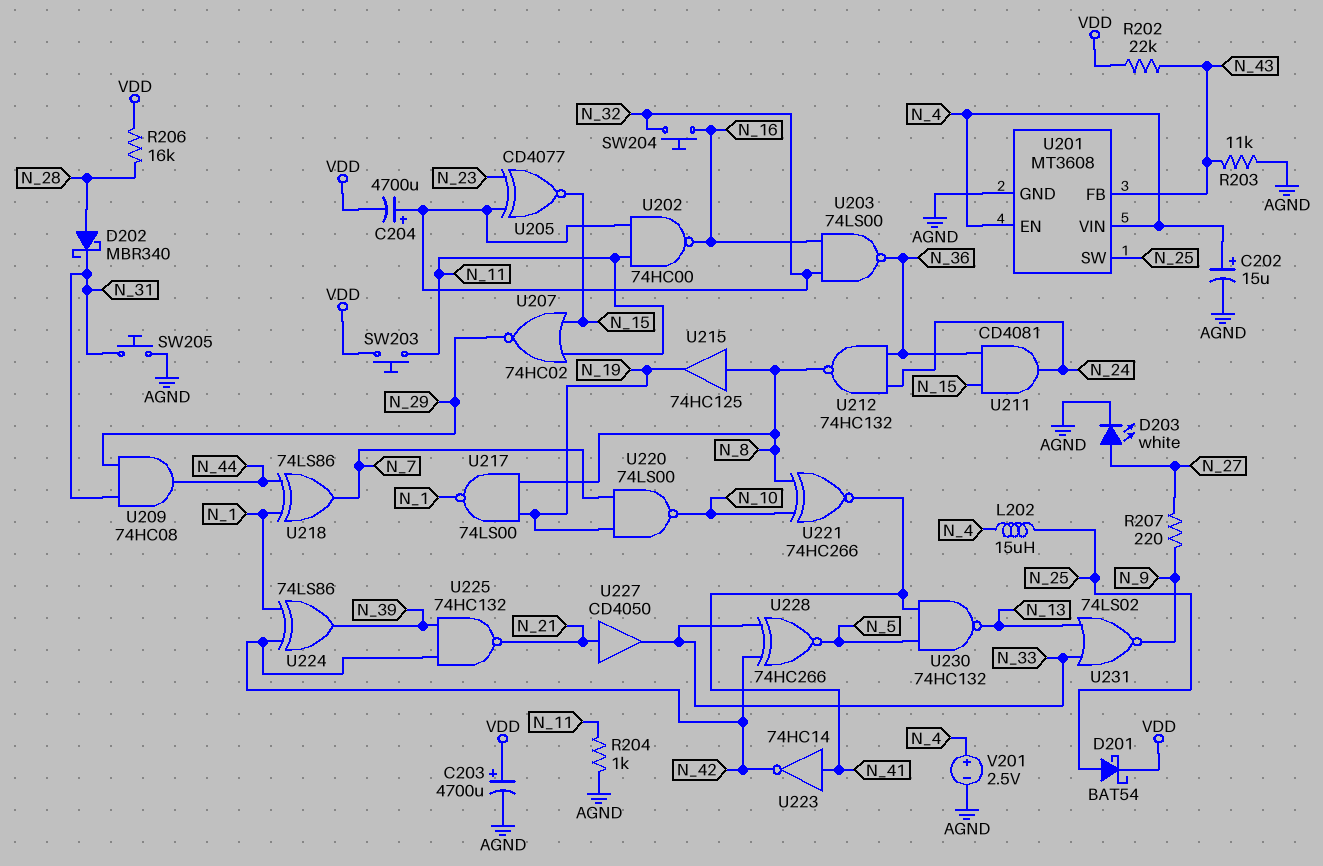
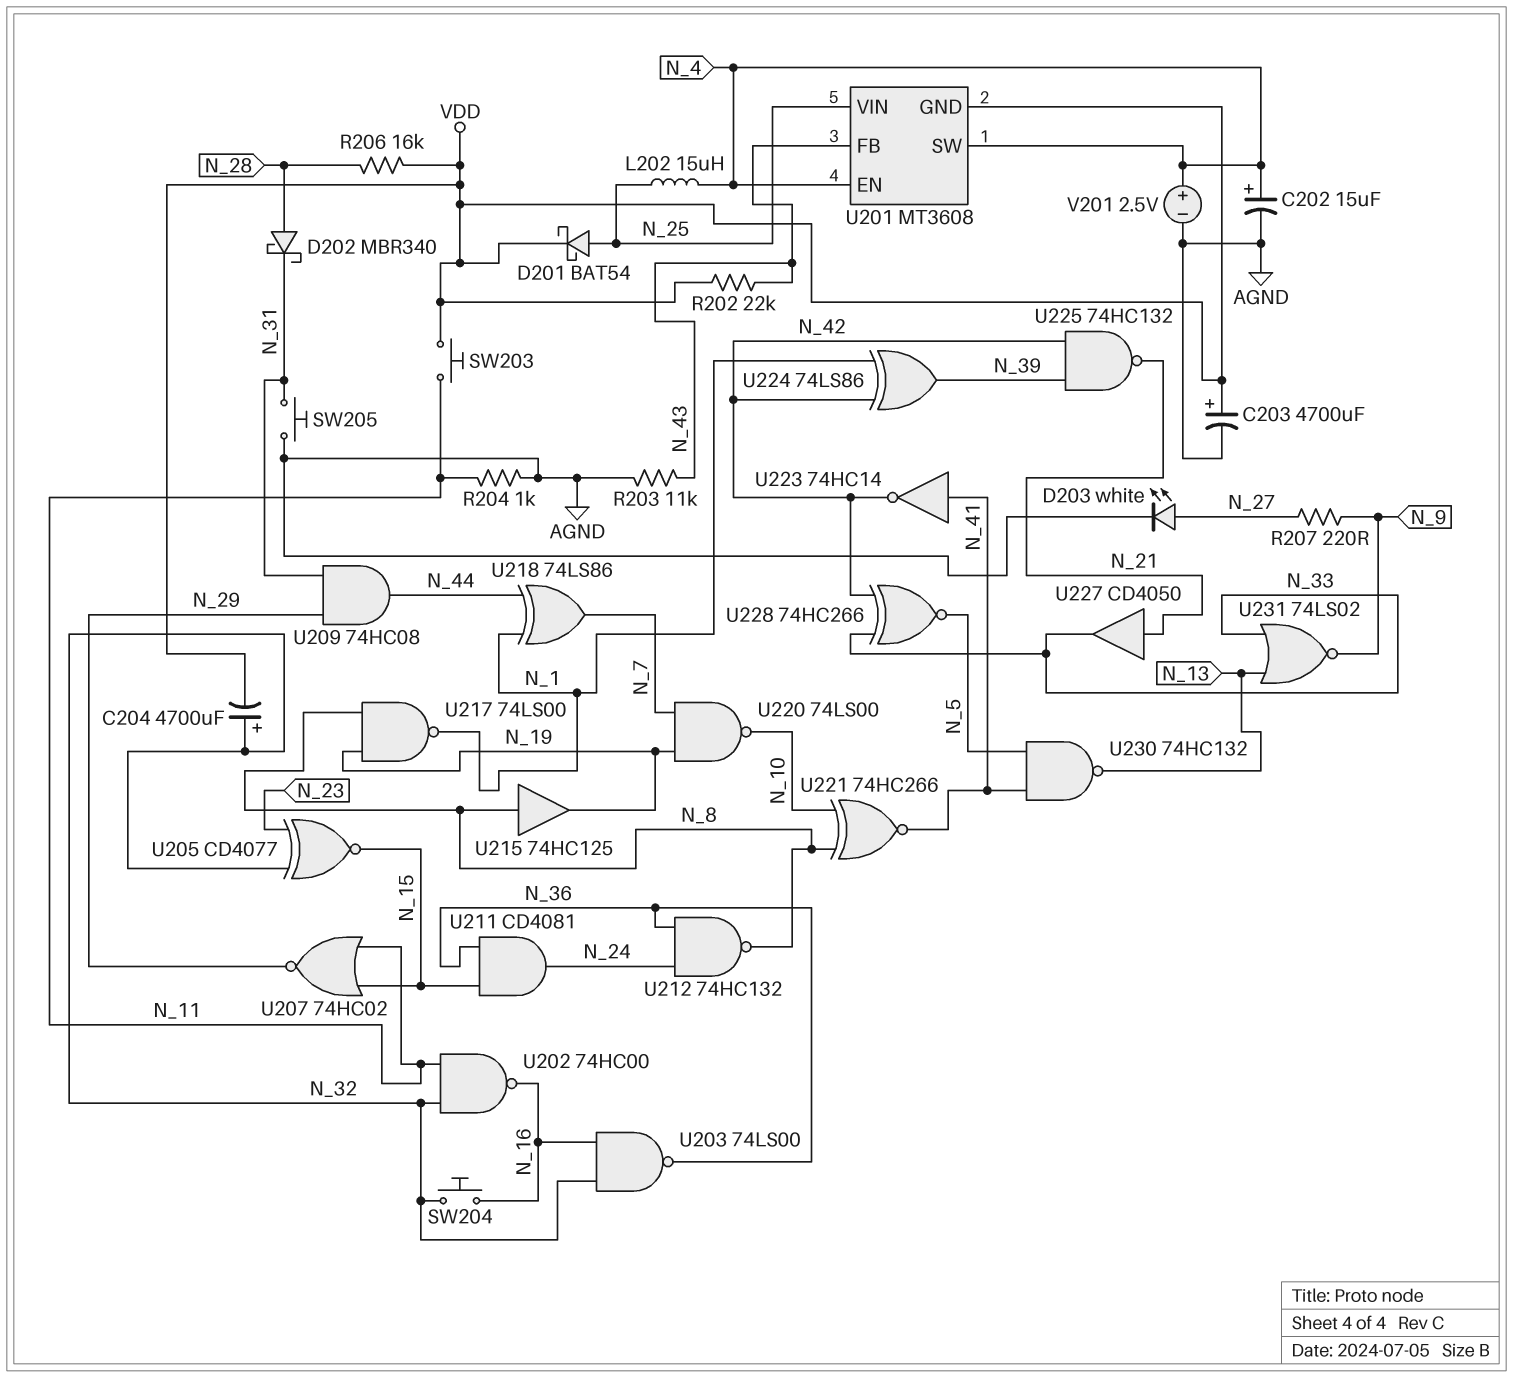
U201 pin GND: AGND -> VDD
U201 pin SW: N_25 -> N_4
U201 pin VIN: N_4 -> N_25

